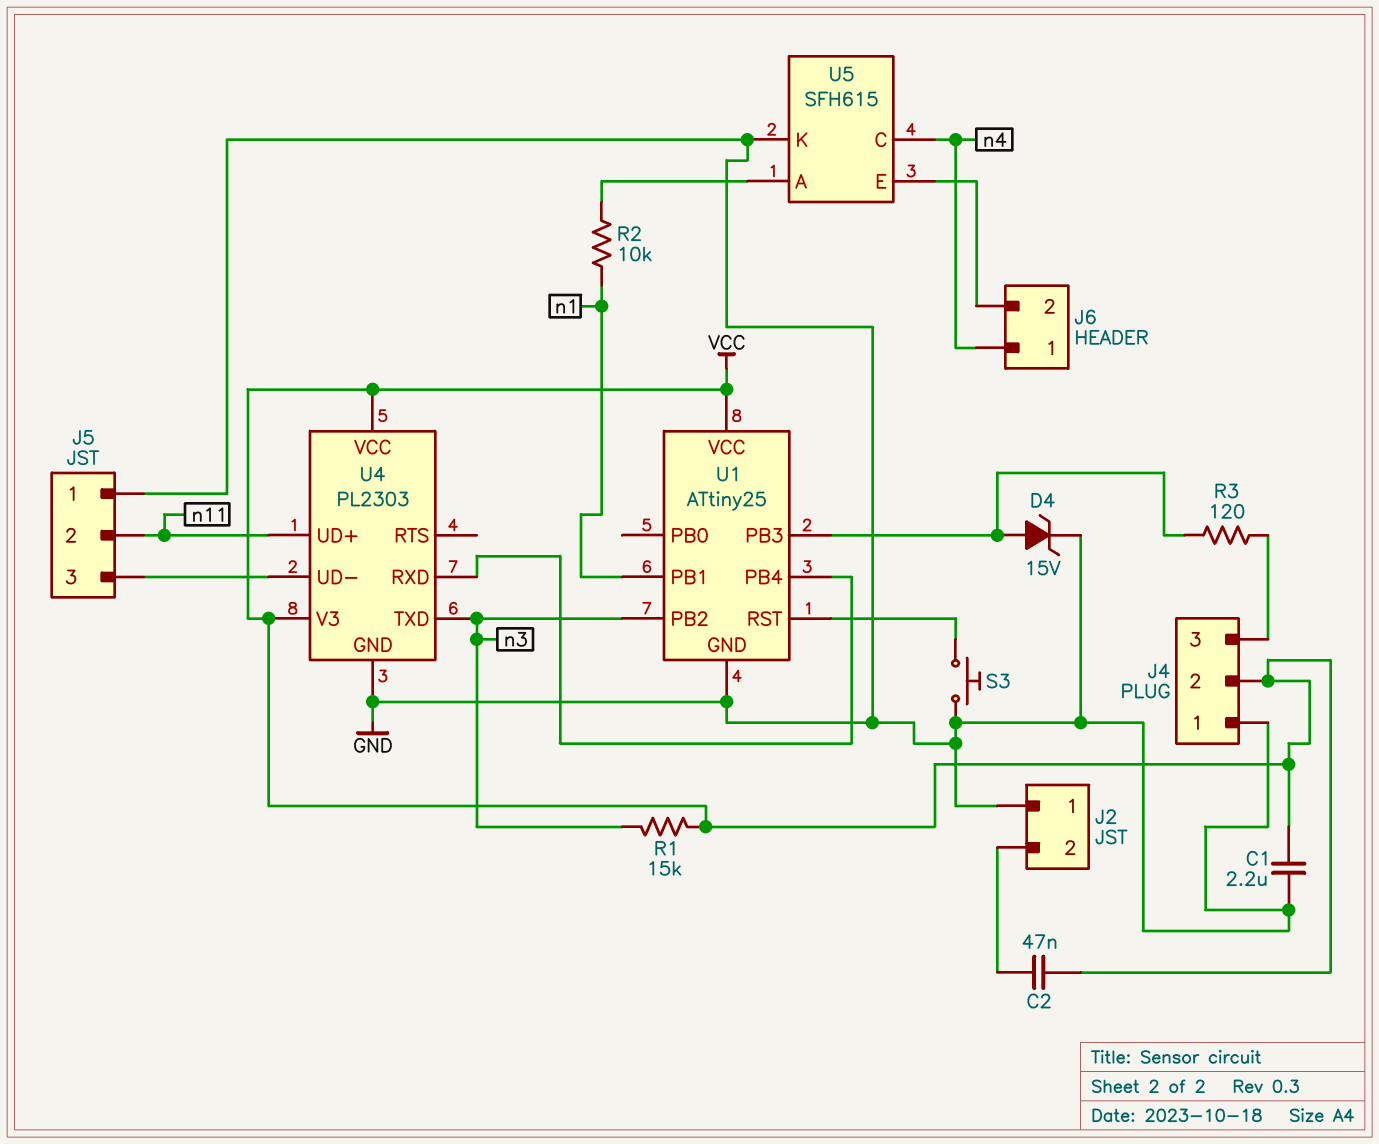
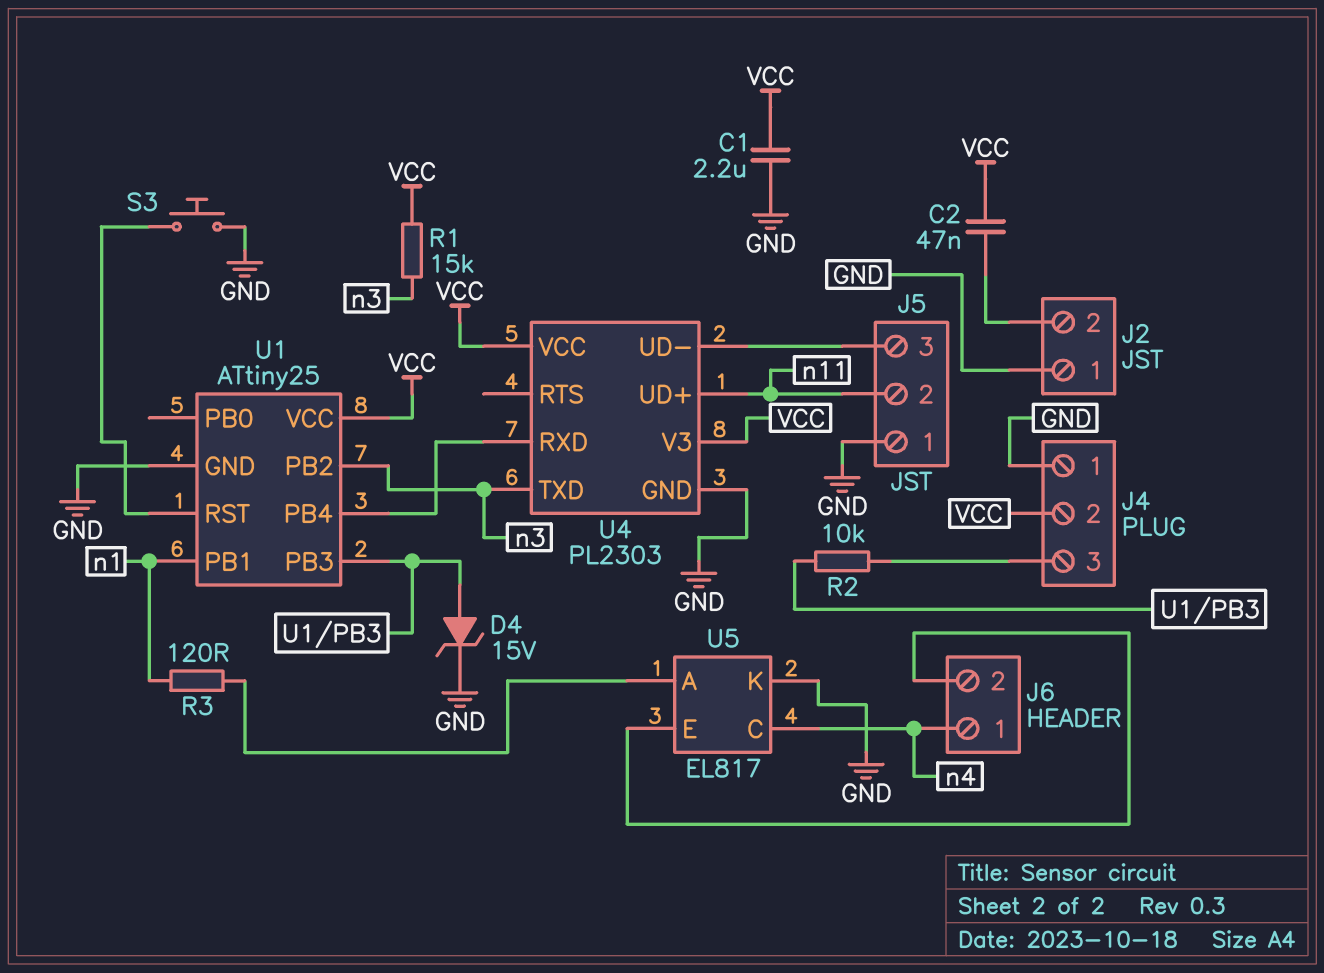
R2: 10k (U5/A, n1) -> 10k (J4/3, U1/PB3)
R3: 120 (J4/3, U1/PB3) -> 120 (U5/A, n1)
U5: SFH615 -> EL817

